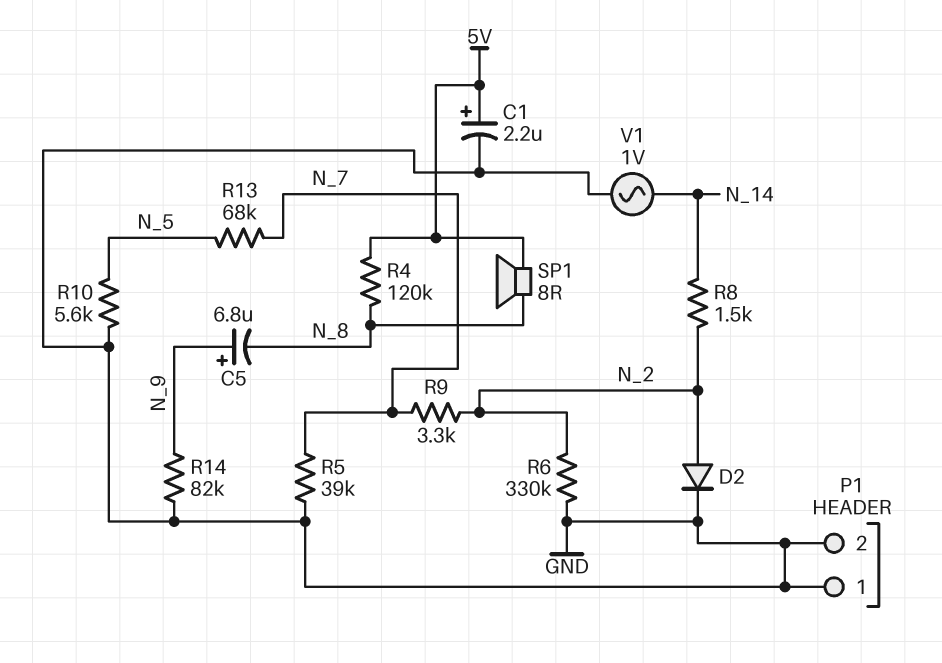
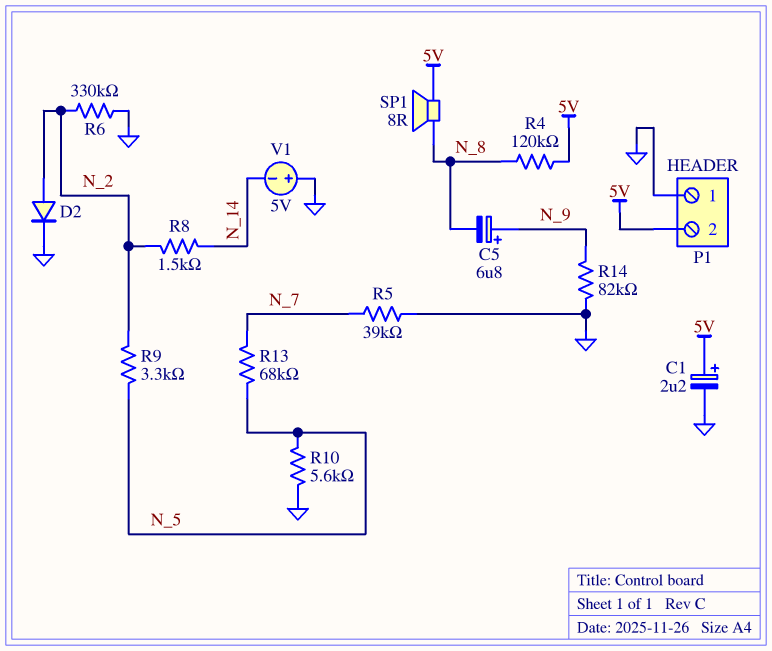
P1 pin 2: GND -> 5V
R9: 3.3k (N_2, N_7) -> 3.3k (N_2, N_5)
V1: AC 1V (GND, N_14) -> 5V (plus GND, minus N_14)

